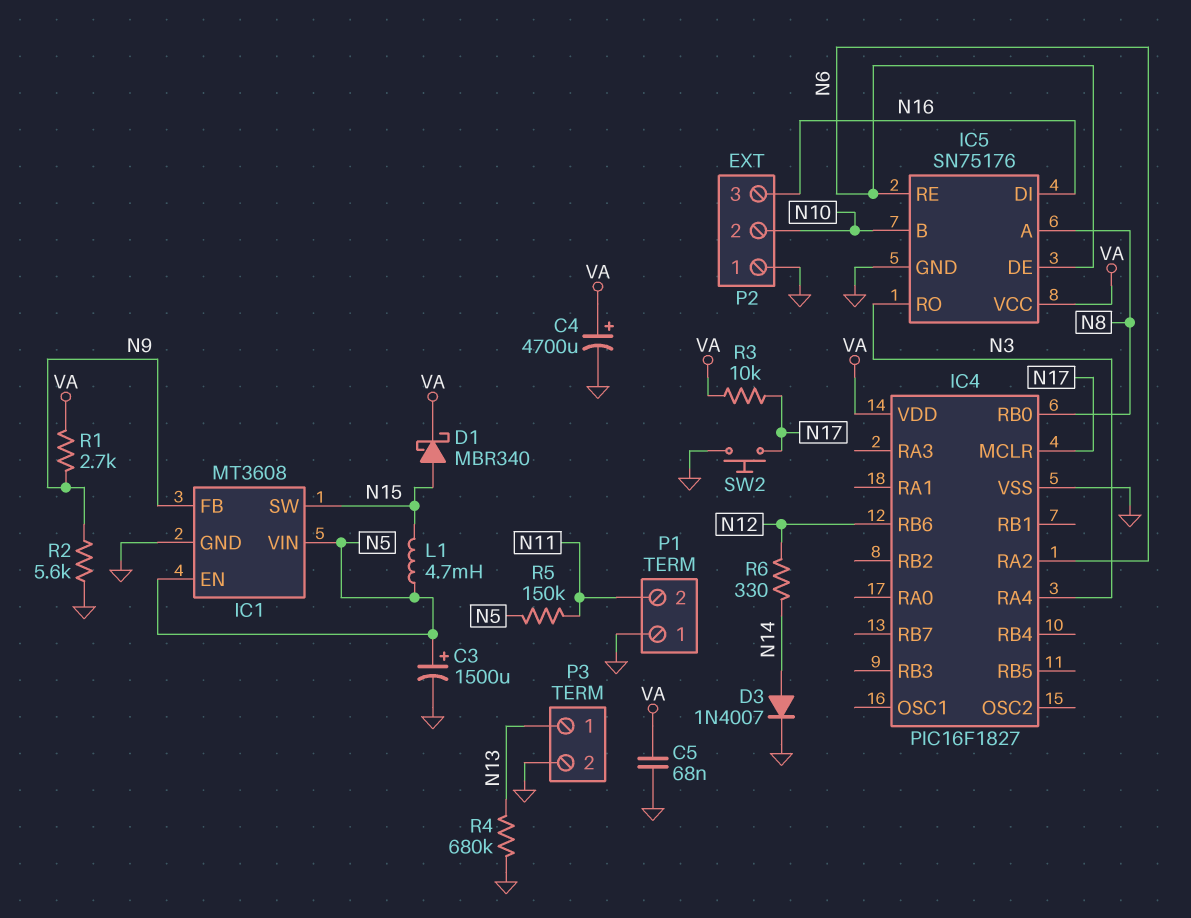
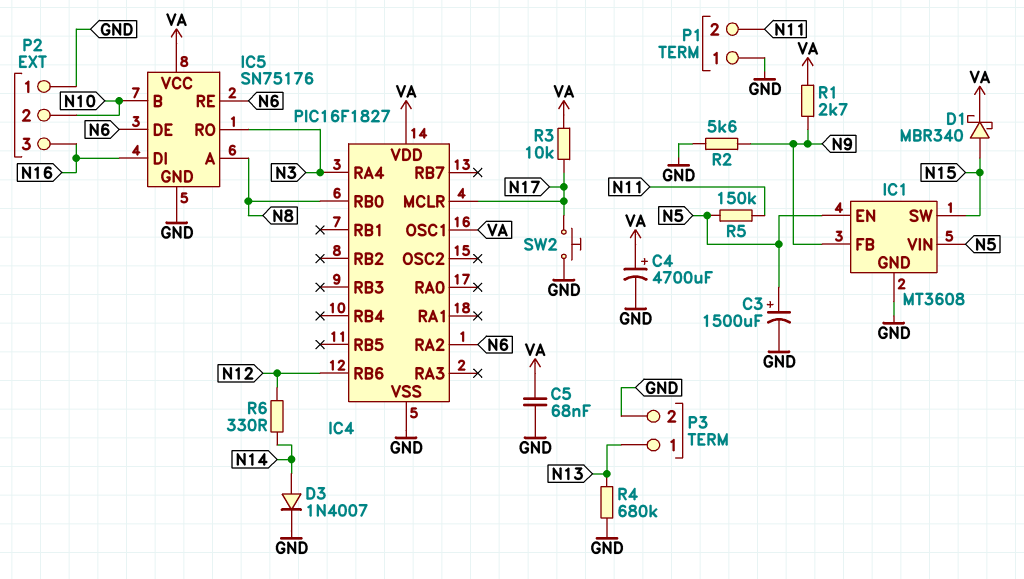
IC4 pin OSC1: none -> VA
L1: 4.7mH (N5, N15) -> none

